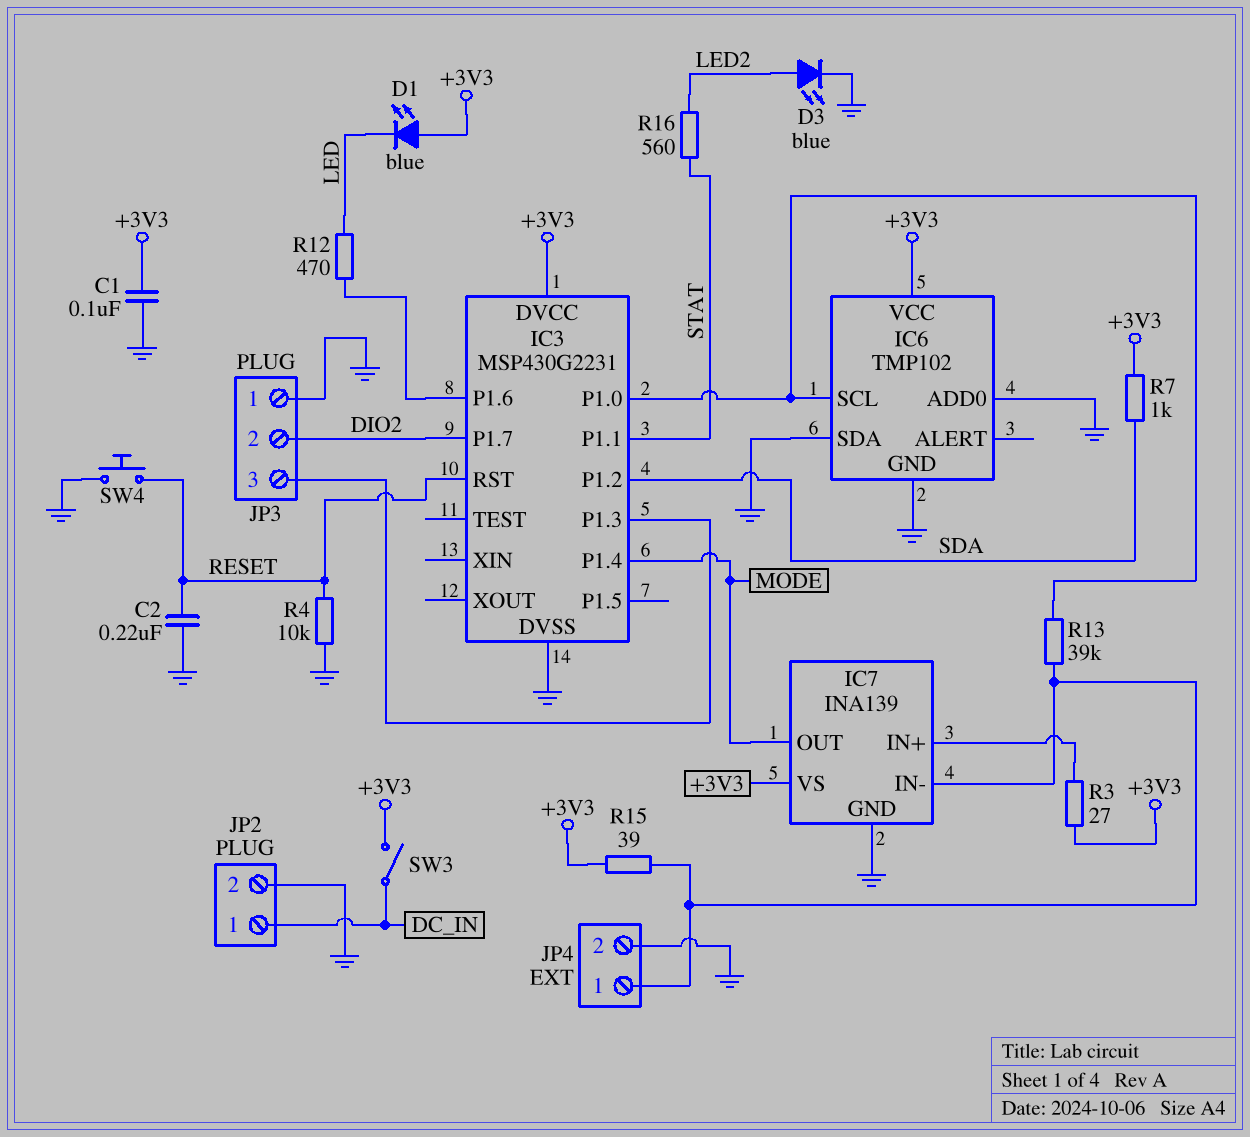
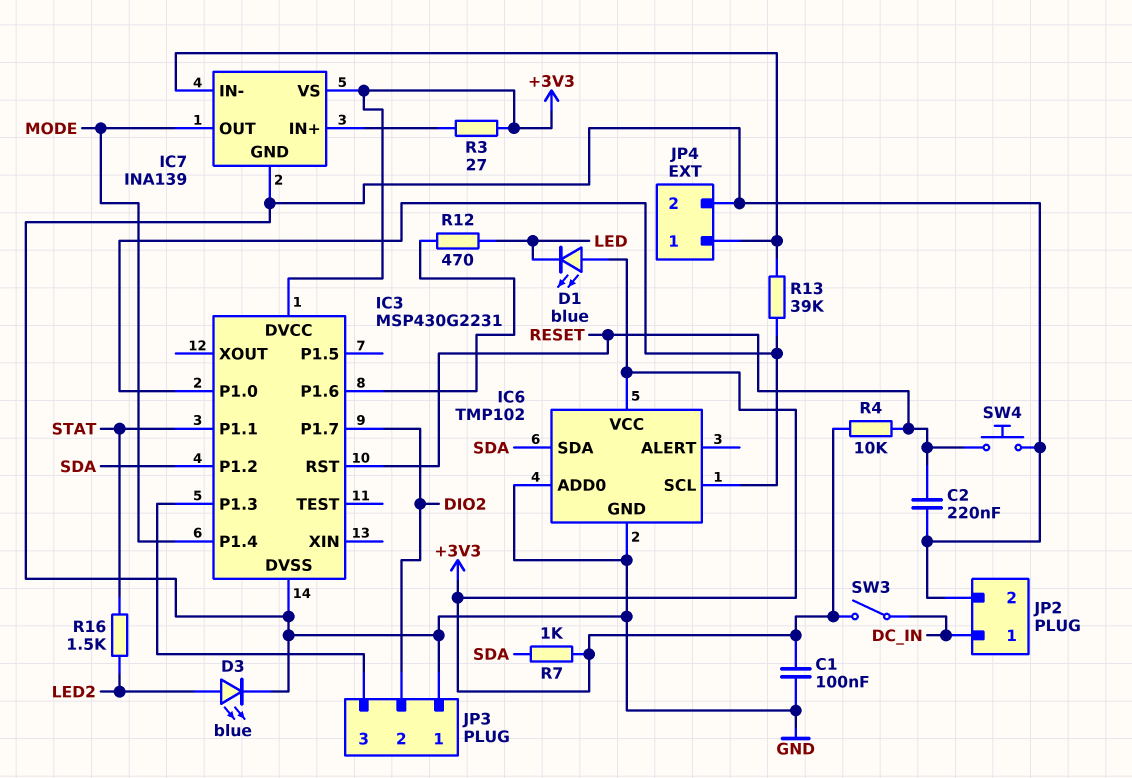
IC6 pin SDA: GND -> SDA
R4: 10k (GND, RESET) -> 10k (+3V3, RESET)
R15: 39 (+3V3, IC7/IN-) -> none
R16: 560 (LED2, STAT) -> 1.5k (LED2, STAT)

